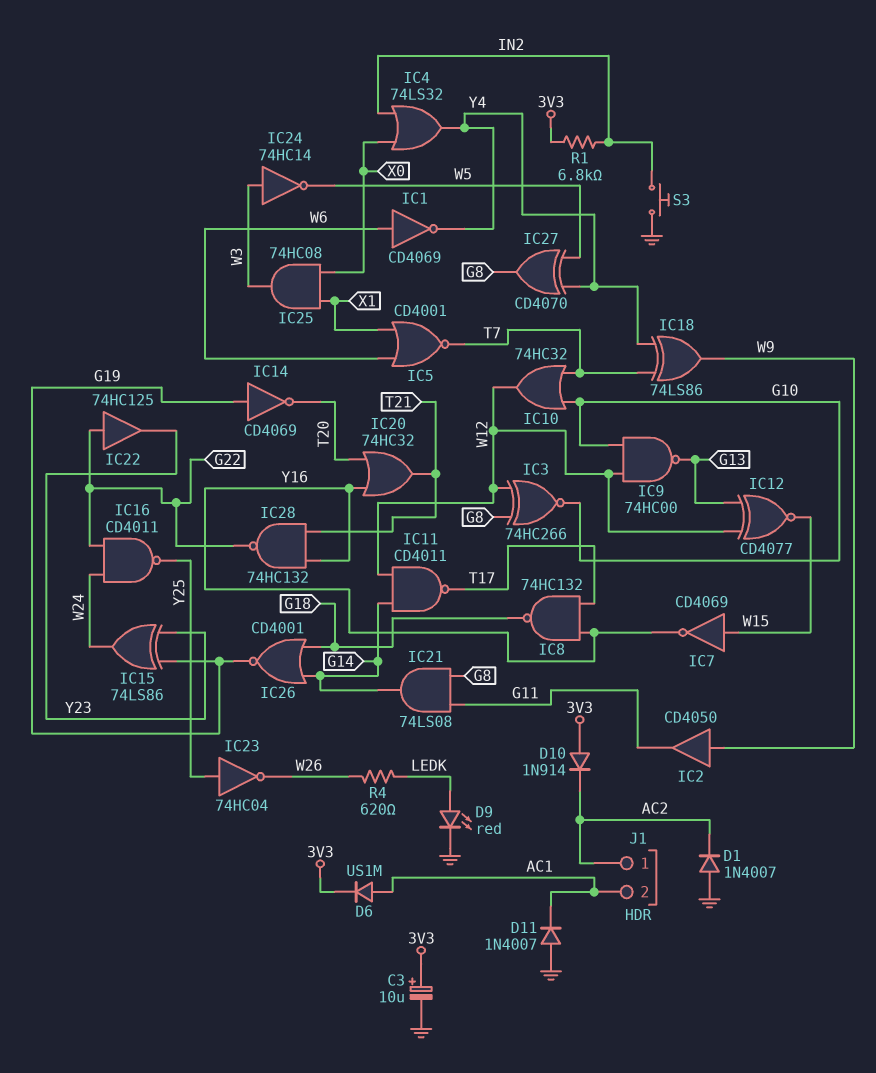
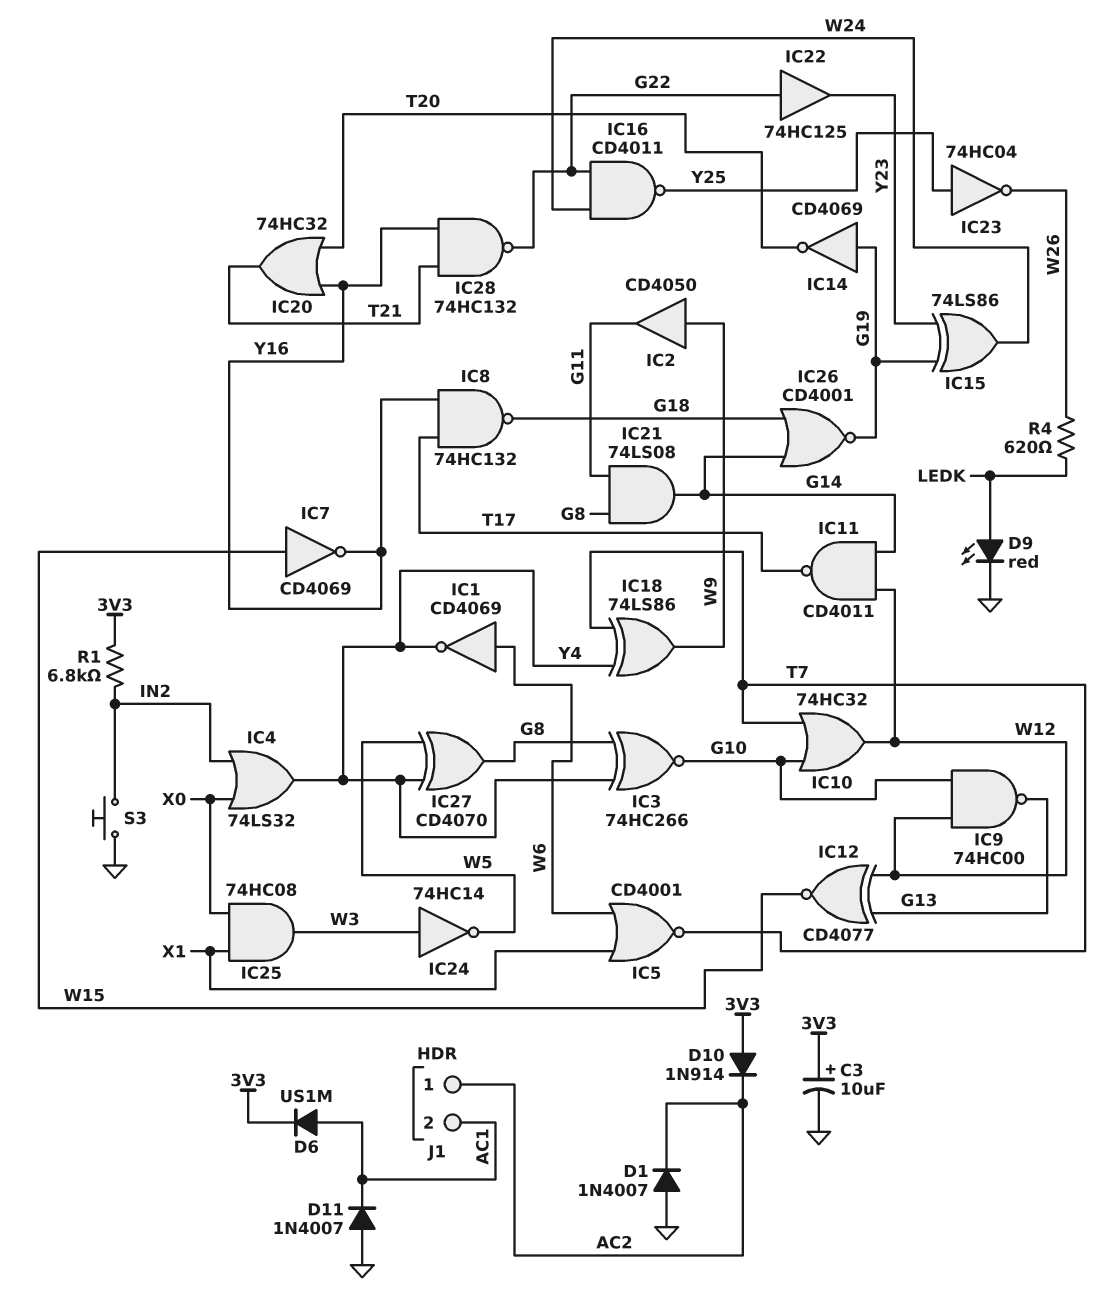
IC3: XNOR 74HC266 (in G8, in W12, out G10) -> XNOR 74HC266 (in G8, in Y4, out G10)

